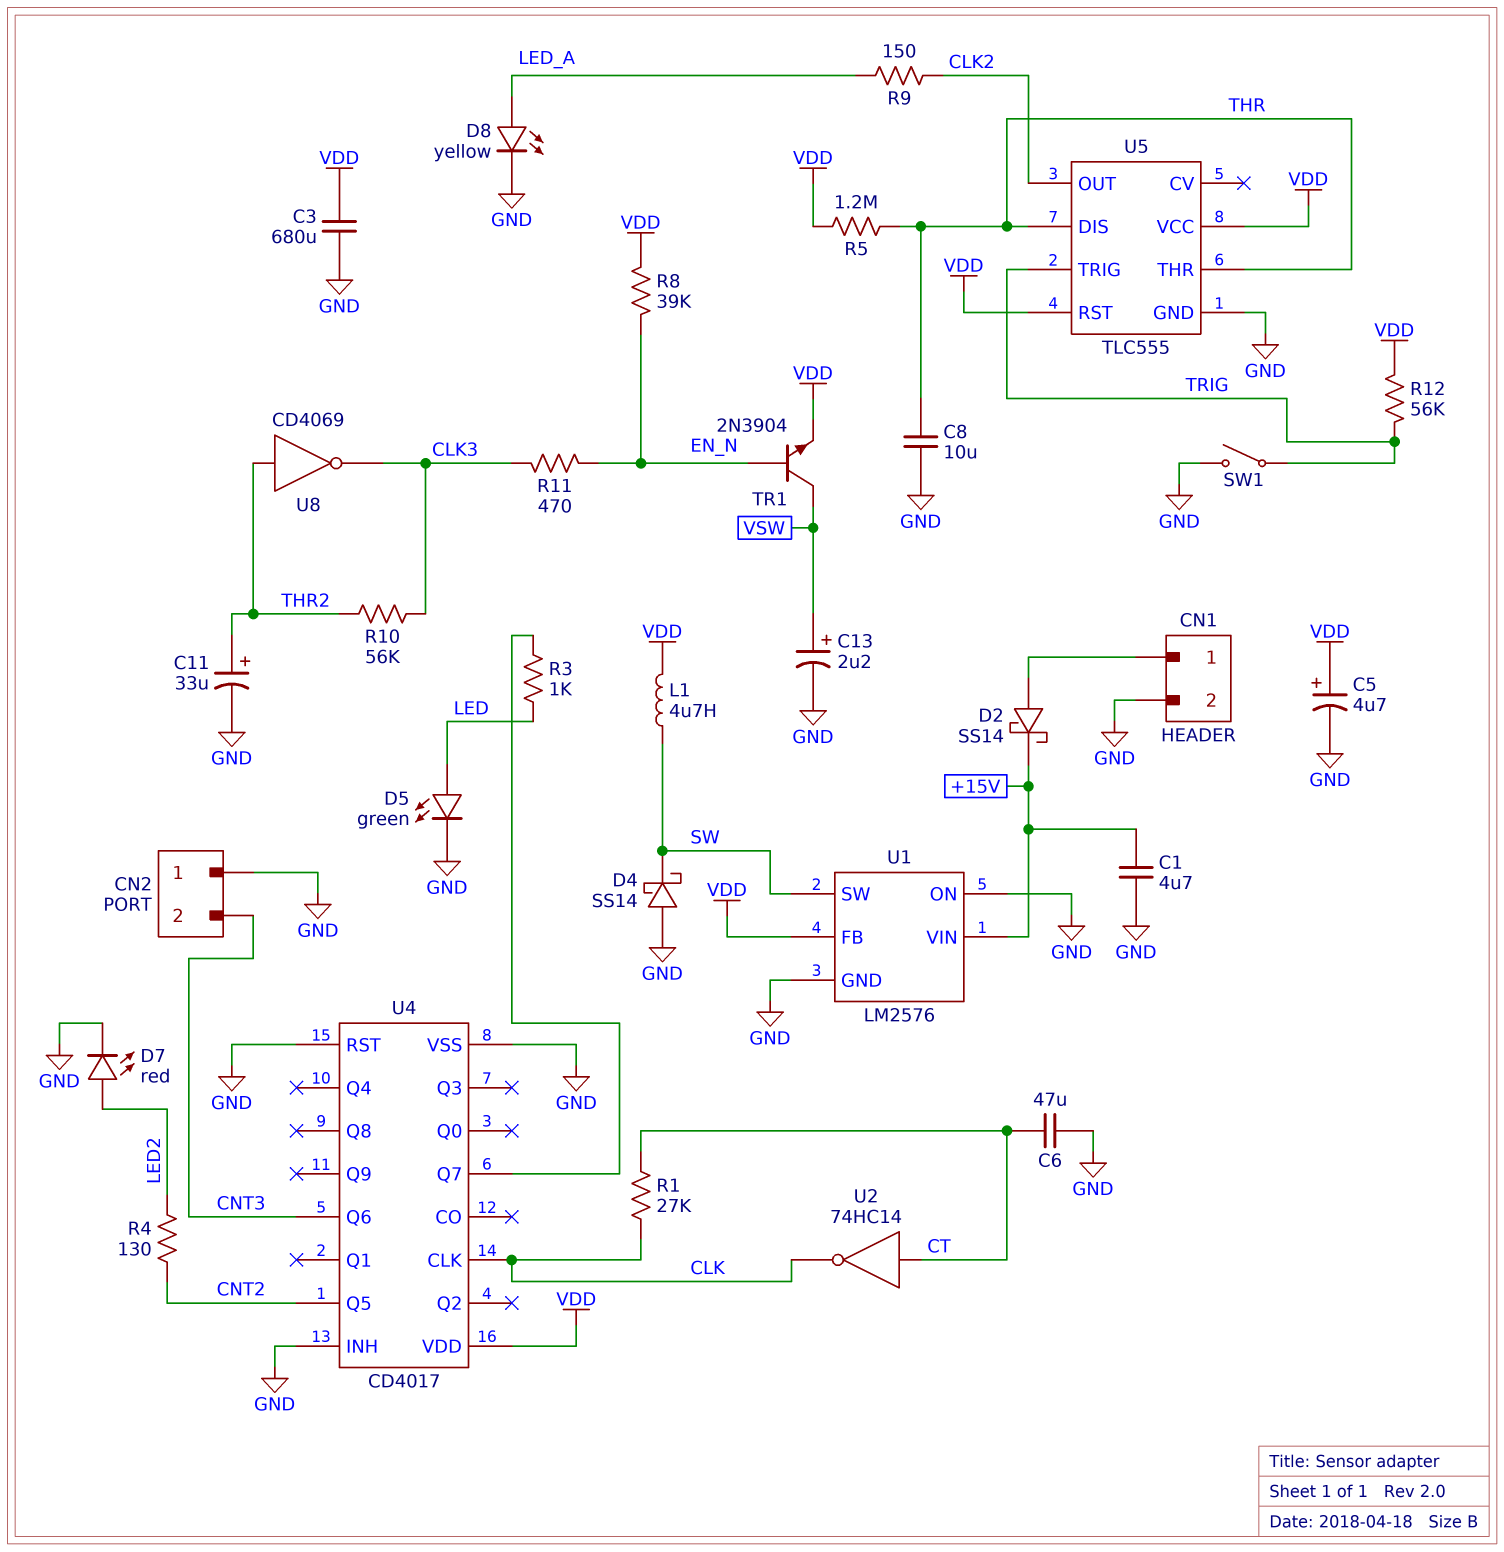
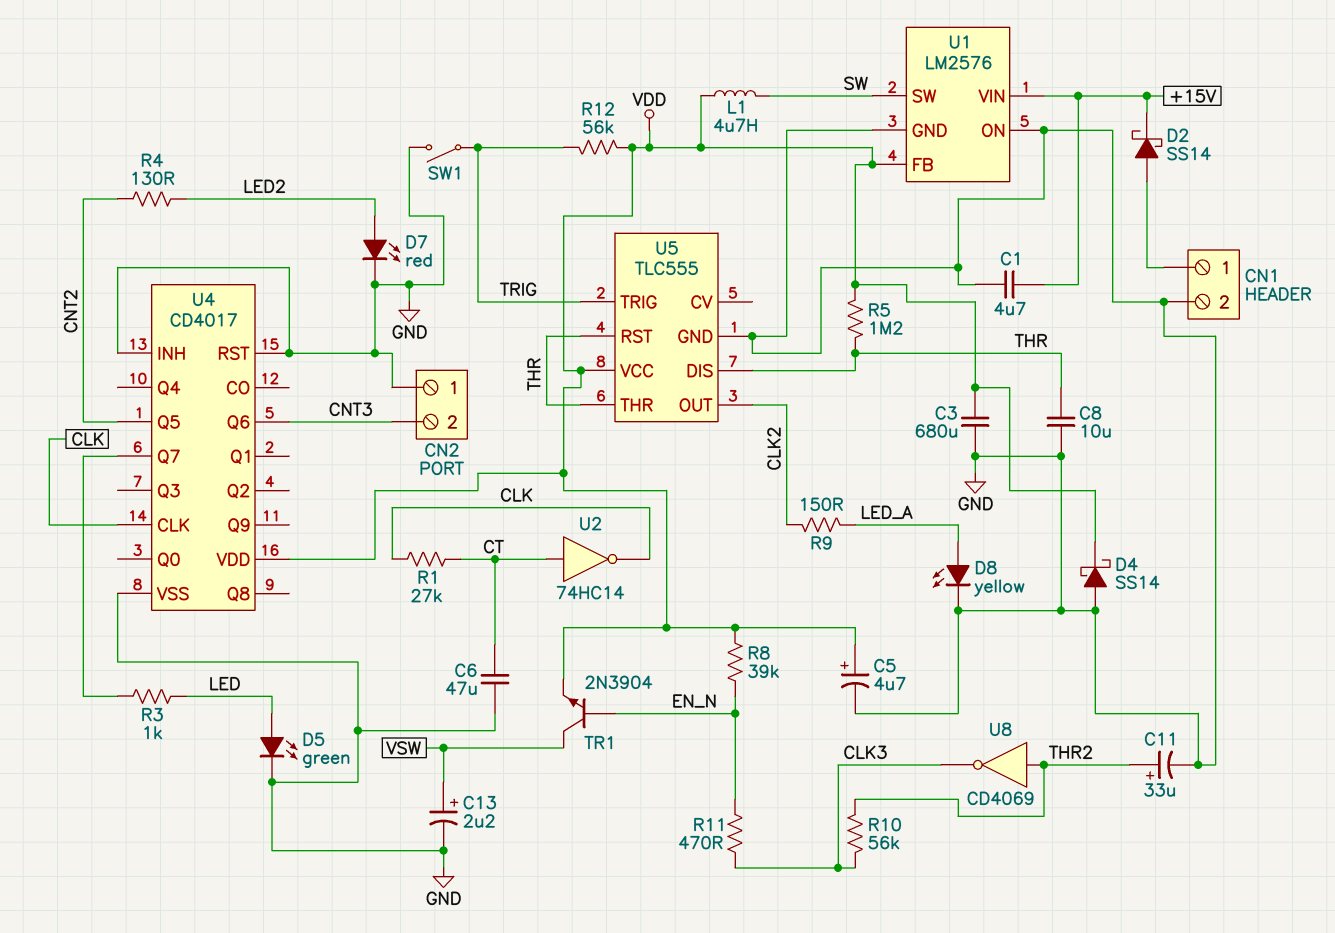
D4: schottky SS14 (A GND, K SW) -> schottky SS14 (A GND, K VDD)
U5 pin RST: VDD -> THR

